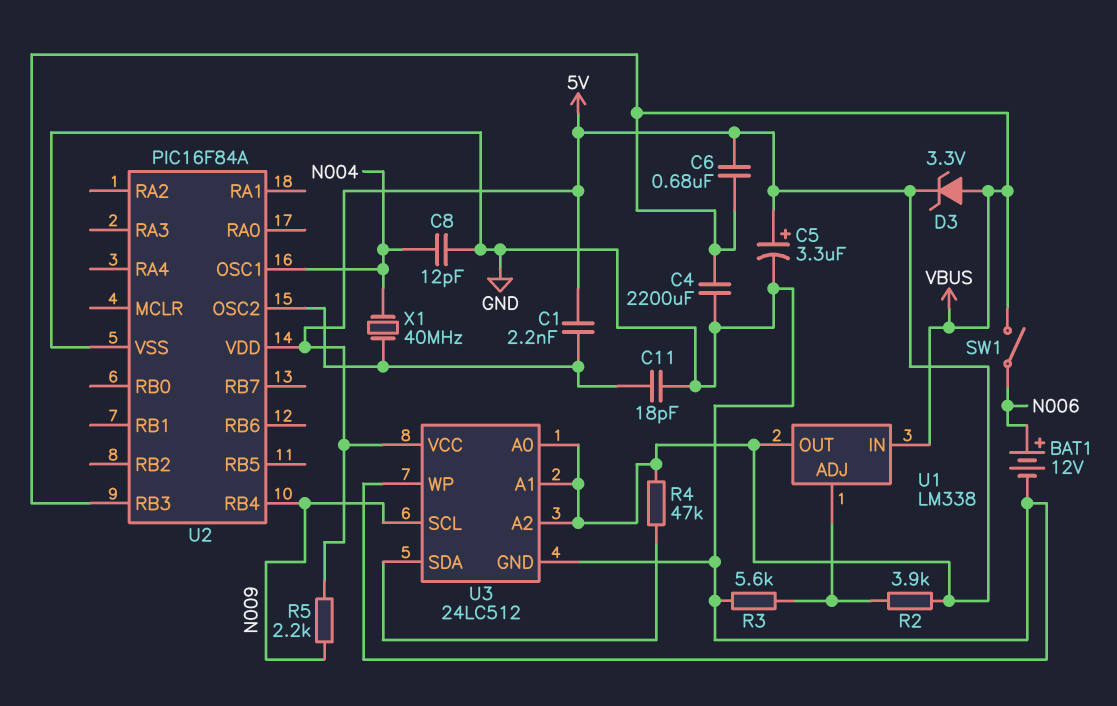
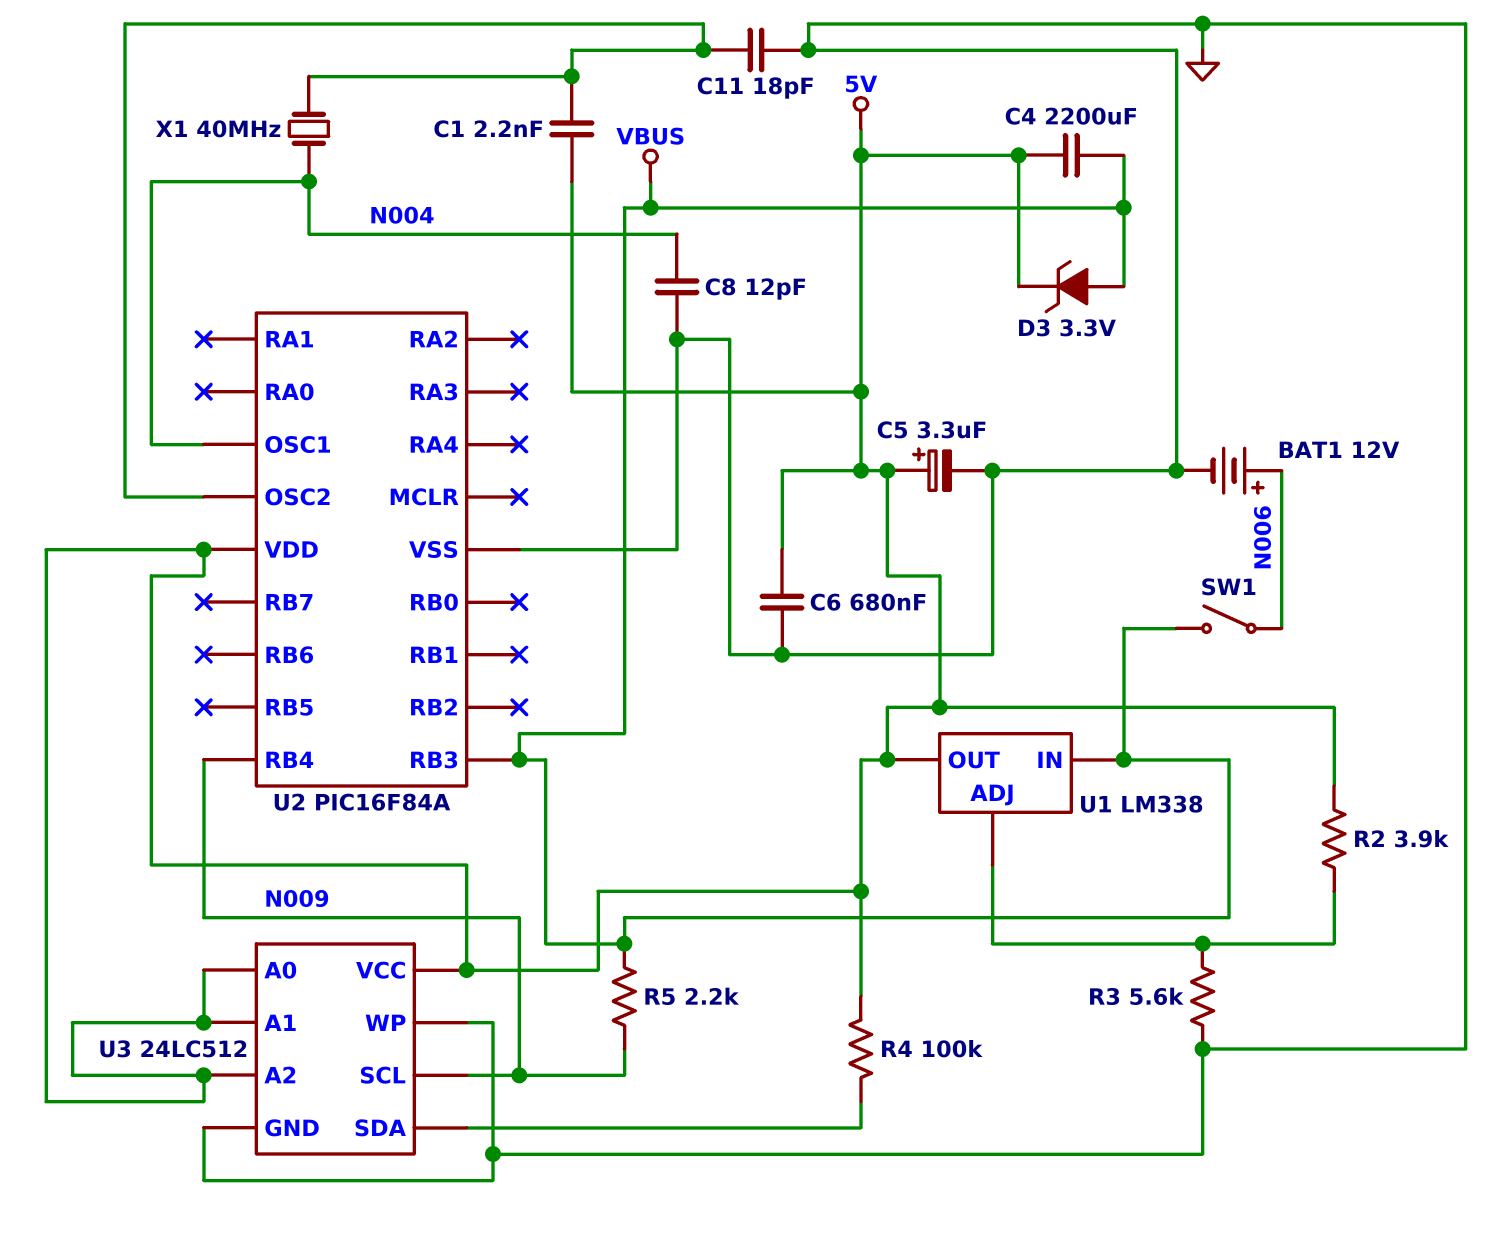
C4: 2200uF (GND, VBUS) -> 2200uF (5V, VBUS)
C6: 680nF (5V, VBUS) -> 680nF (5V, GND)
R4: 47k (5V, U3/SDA) -> 100k (5V, U3/SDA)
R5: 2.2k (5V, N009) -> 2.2k (N009, VBUS)

